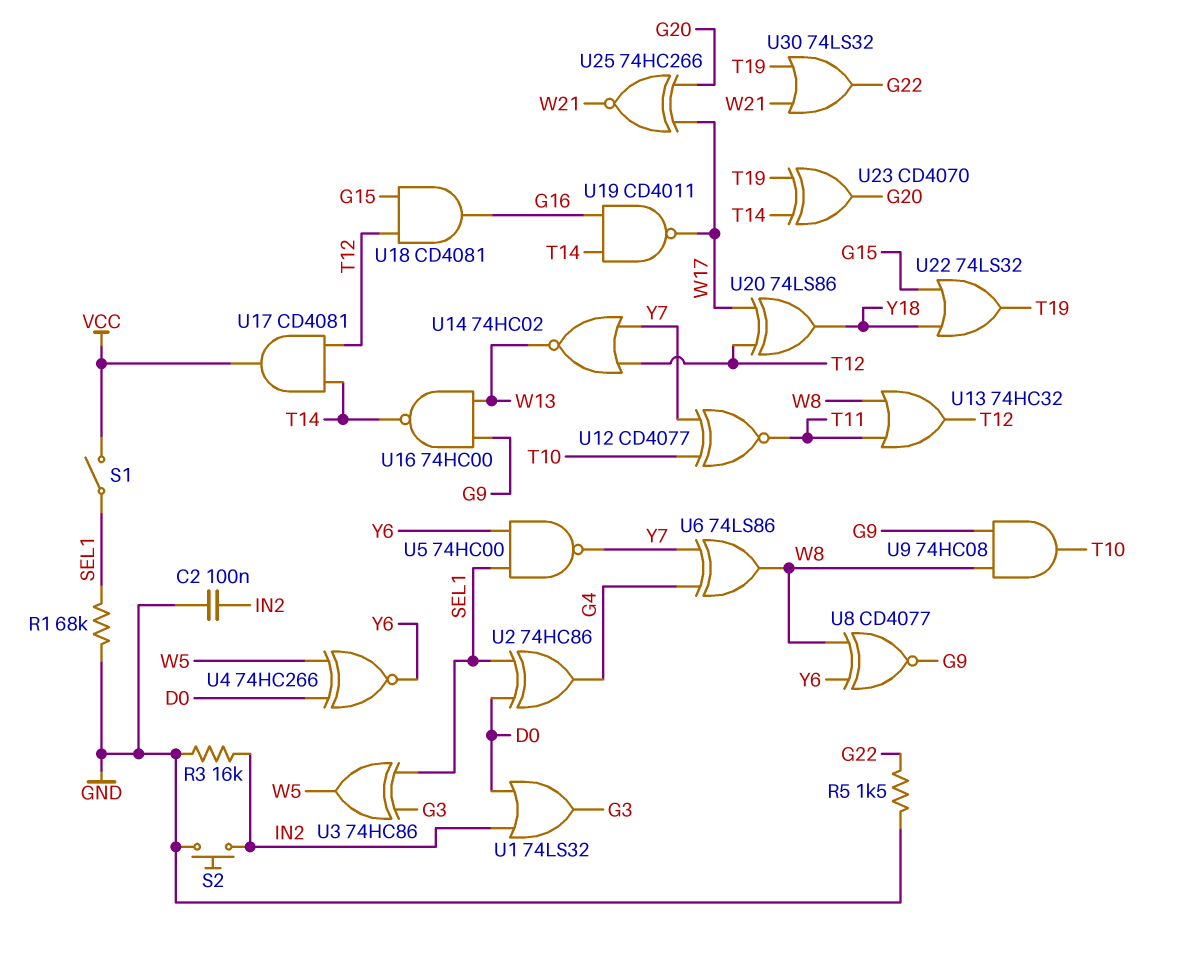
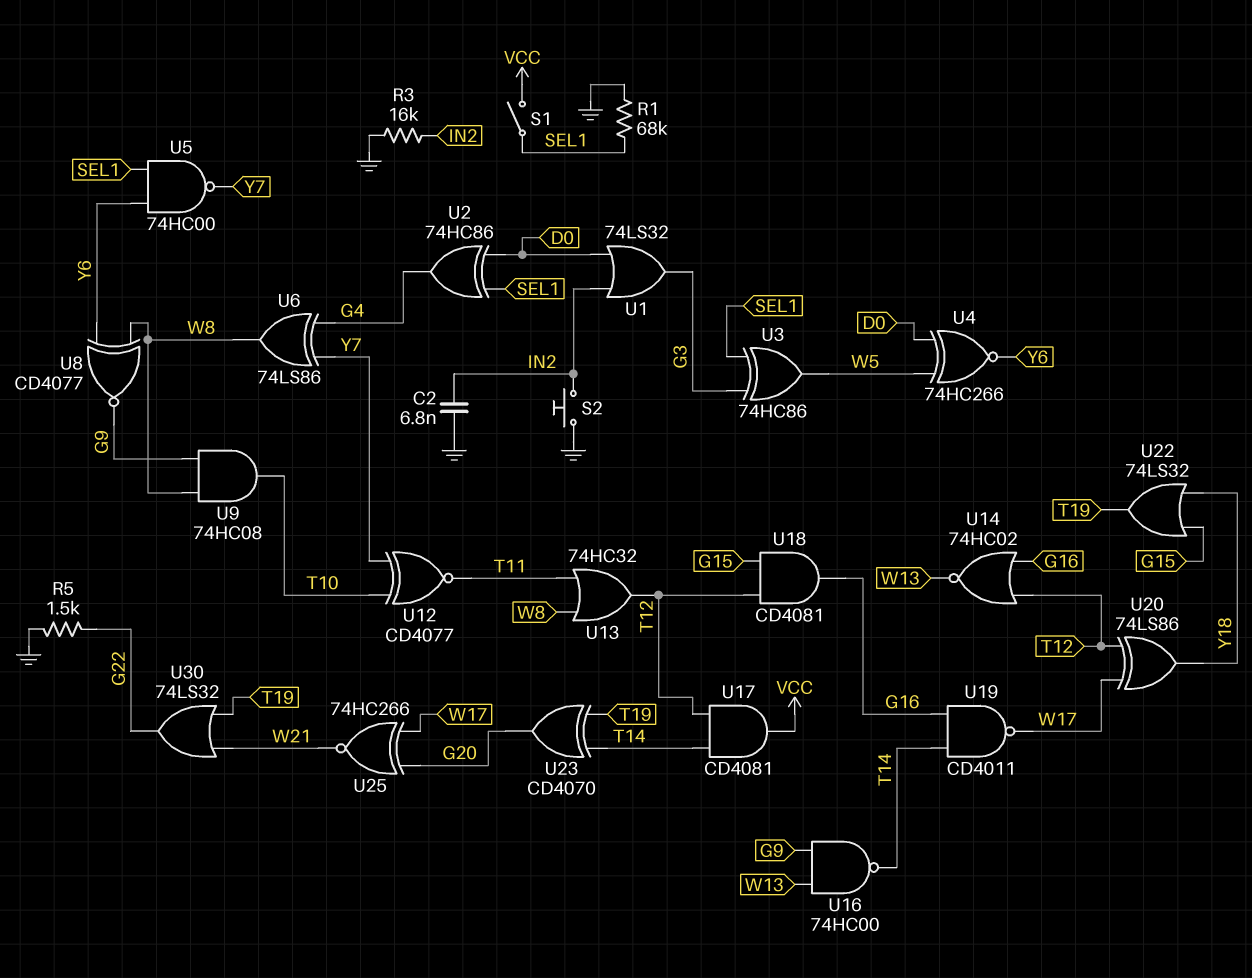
C2: 100nF (GND, IN2) -> 6.8nF (GND, IN2)
U14: NOR 74HC02 (in T12, in Y7, out W13) -> NOR 74HC02 (in G16, in T12, out W13)

